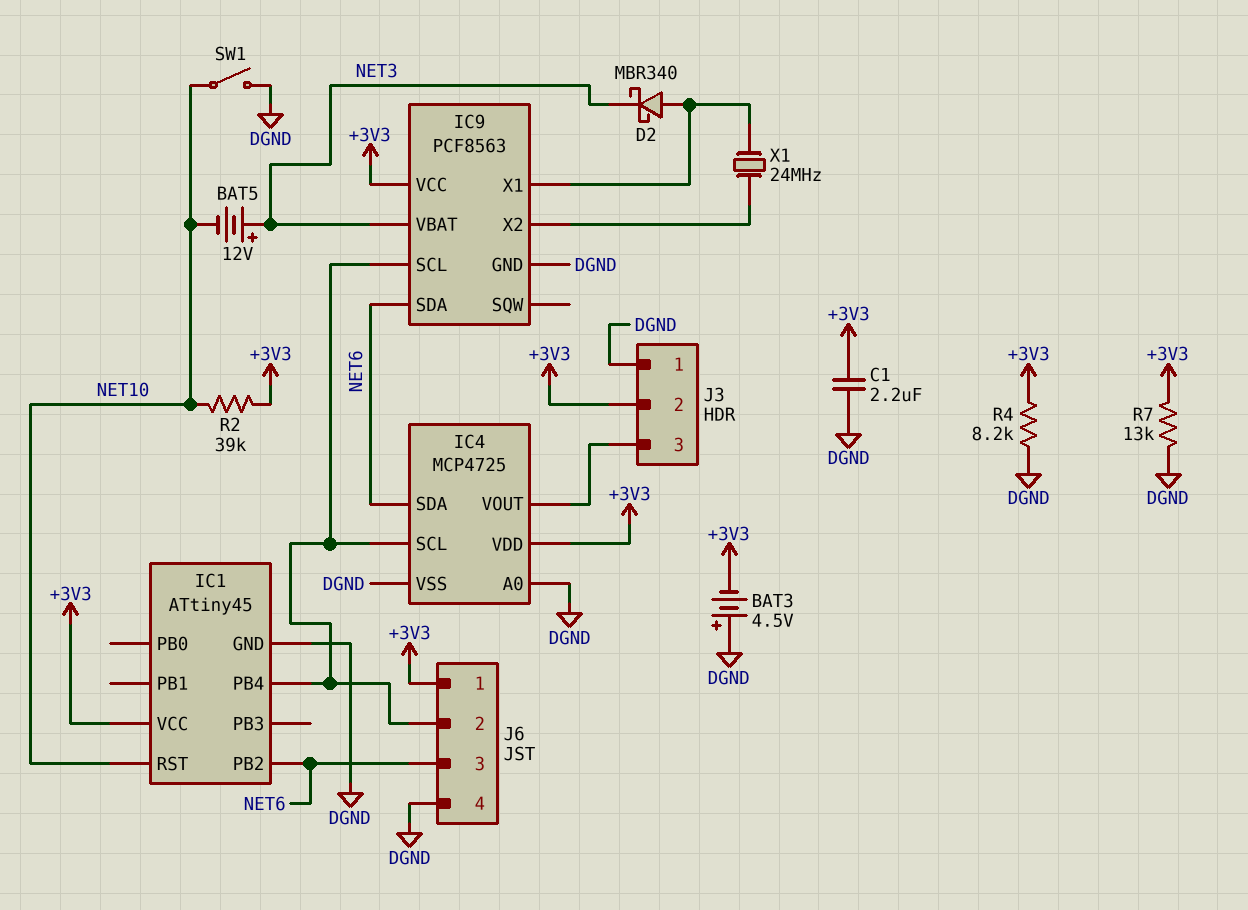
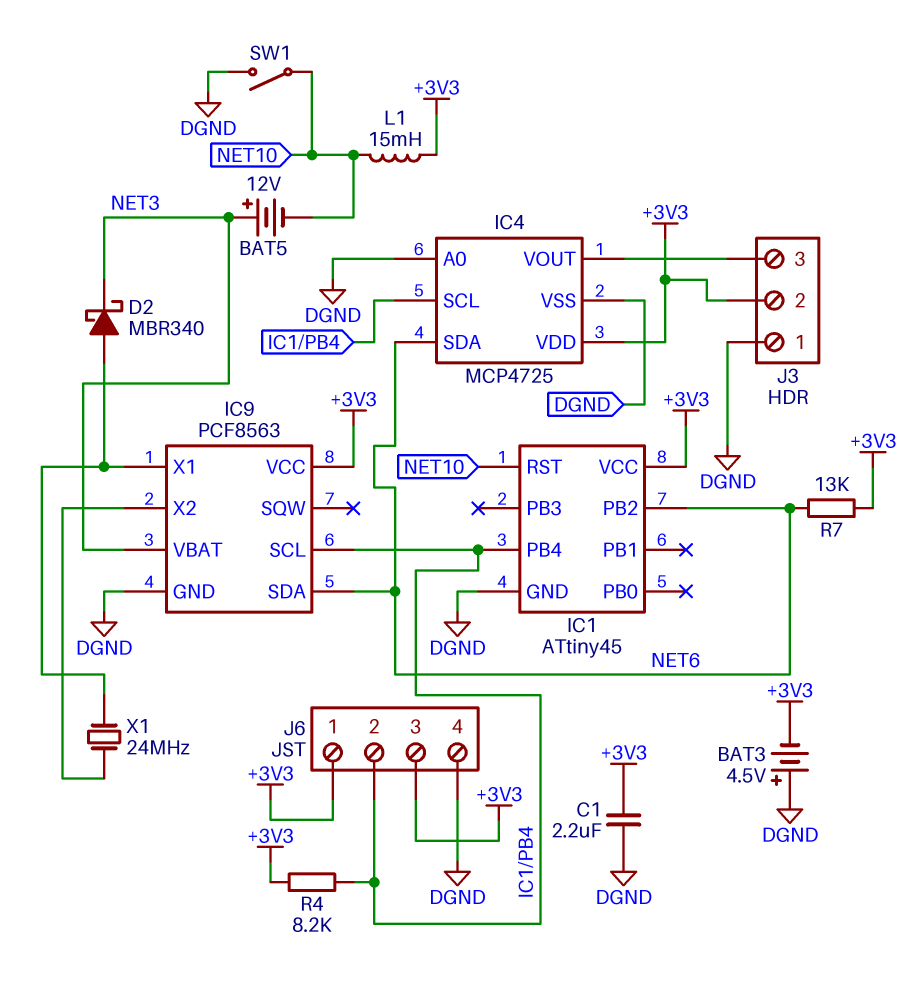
J6 pin 3: NET6 -> +3V3
L1: none -> 15mH (+3V3, NET10)
R2: 39k (+3V3, NET10) -> none
R4: 8.2k (+3V3, DGND) -> 8.2k (+3V3, IC1/PB4)
R7: 13k (+3V3, DGND) -> 13k (+3V3, NET6)

